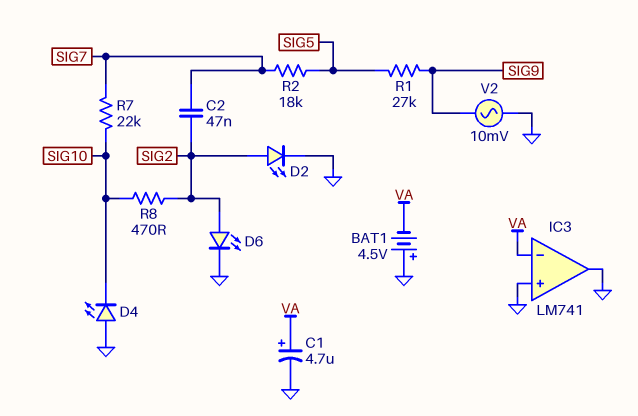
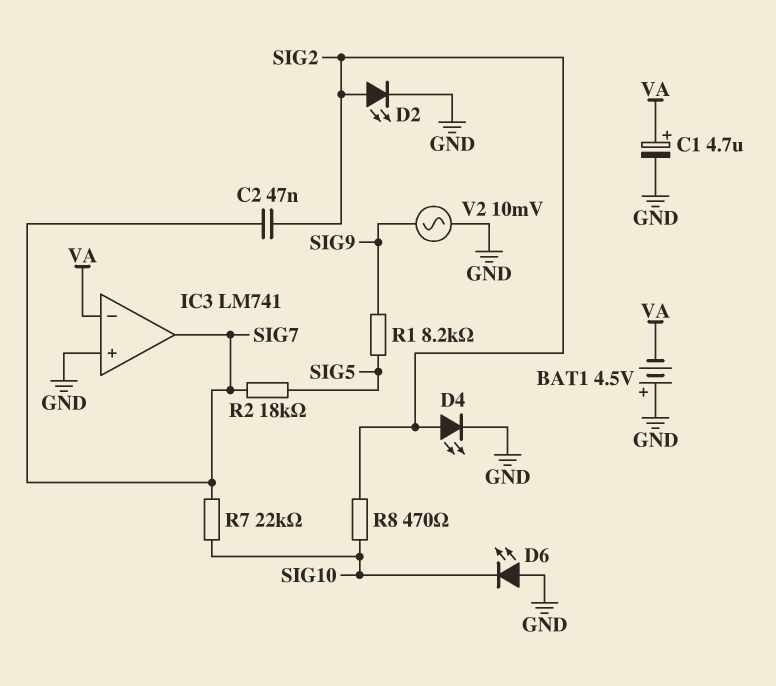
D4: LED (A GND, K SIG10) -> LED (A SIG2, K GND)
D6: LED (A SIG2, K GND) -> LED (A GND, K SIG10)
IC3 pin out: GND -> SIG7
R1: 27k (SIG5, SIG9) -> 8.2k (SIG5, SIG9)

